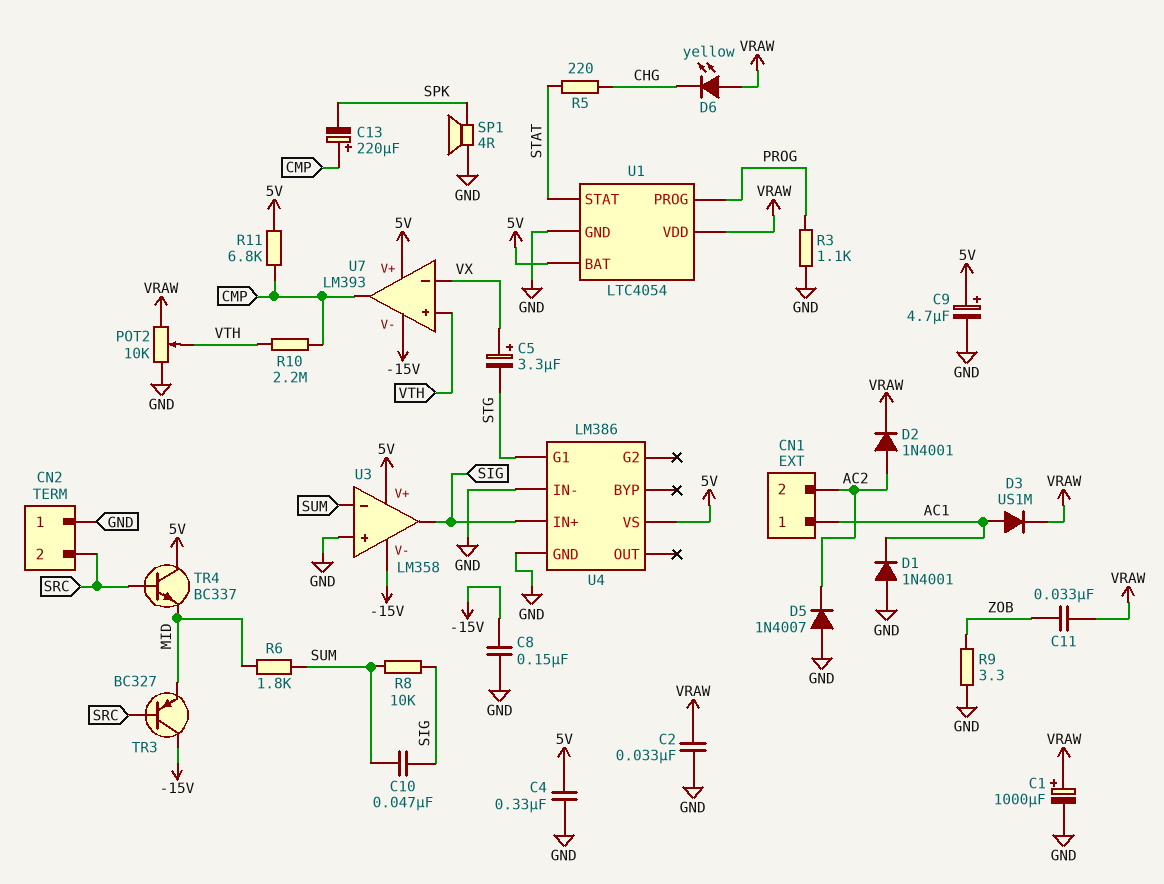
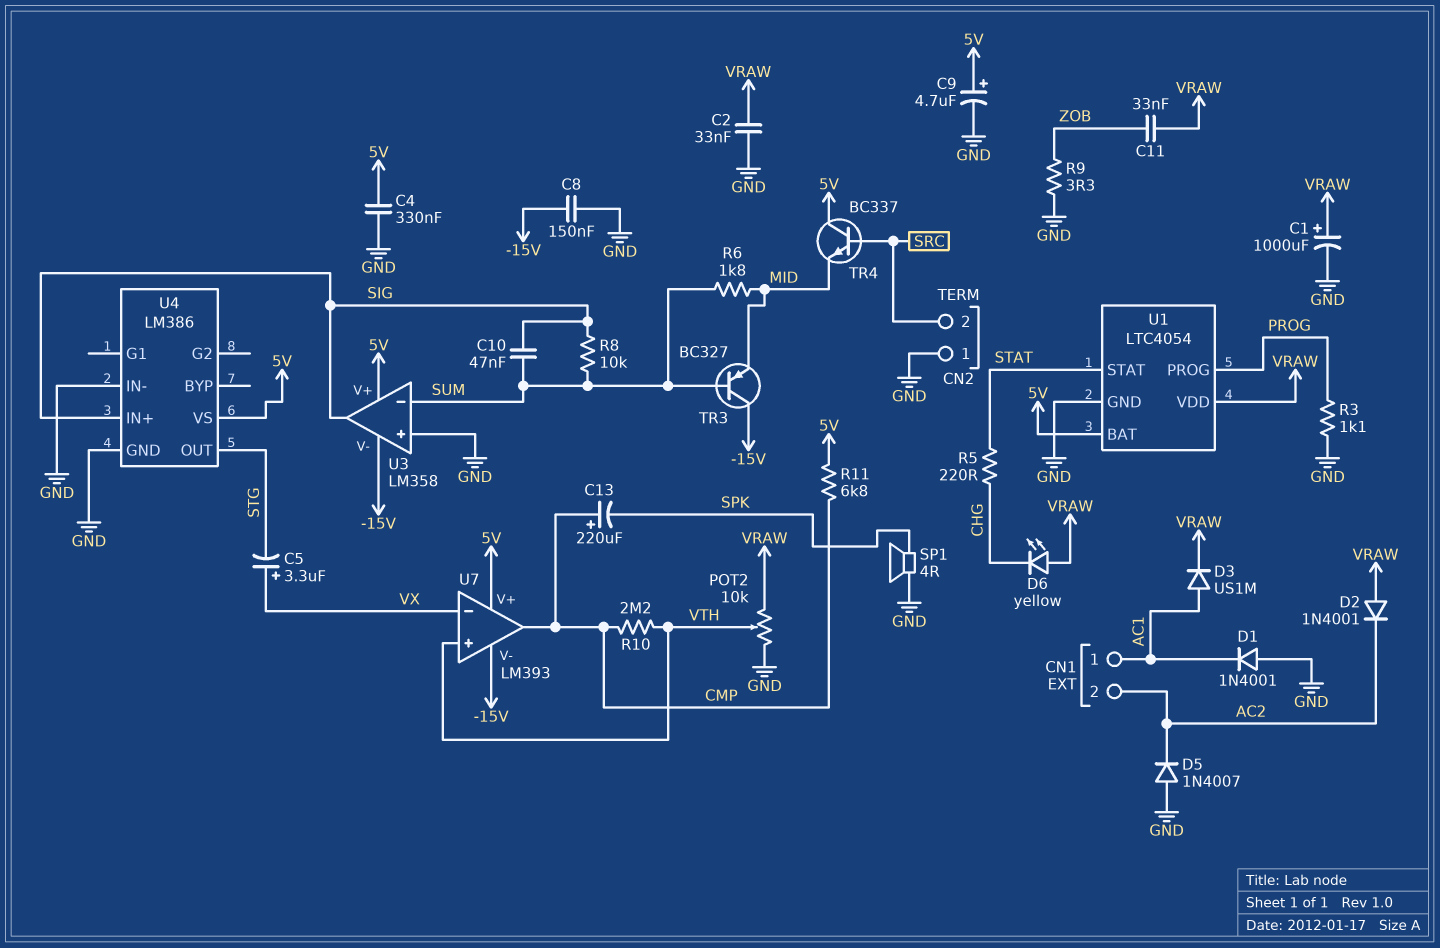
D2: diode 1N4001 (A AC2, K VRAW) -> diode 1N4001 (A VRAW, K AC2)
TR3: PNP BC327 (B SRC, C -15V, E MID) -> PNP BC327 (B SUM, C -15V, E MID)
U4 pin G1: STG -> none
U4 pin OUT: none -> STG

